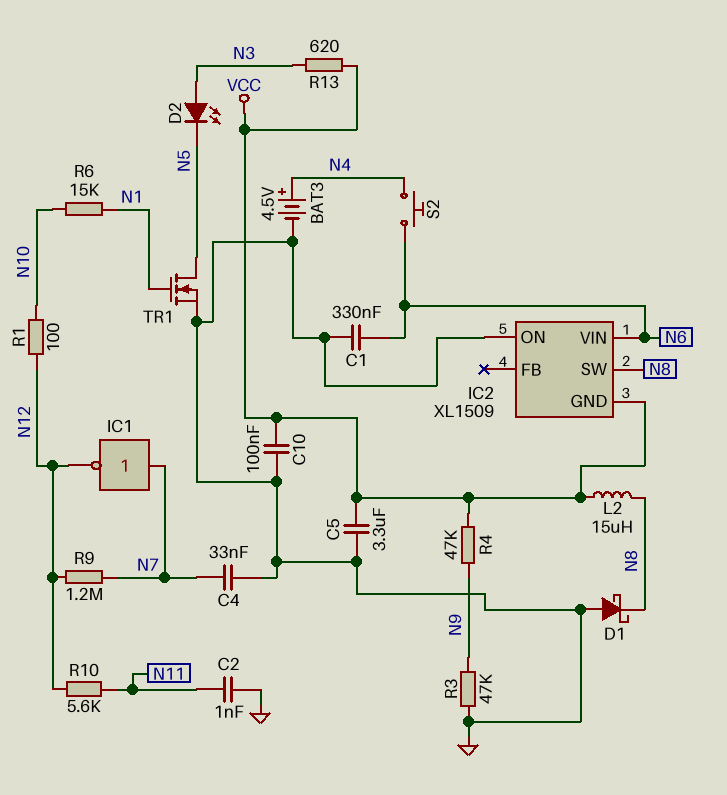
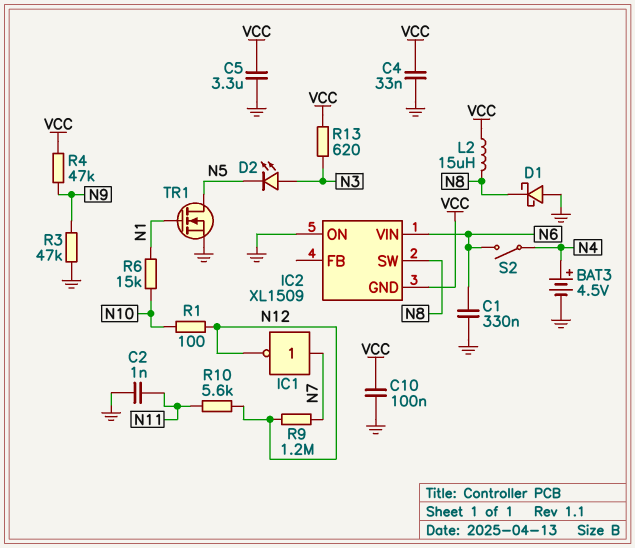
C4: 33nF (GND, N7) -> 33nF (GND, VCC)
S2: button (N4, N6) -> switch (N4, N6)

